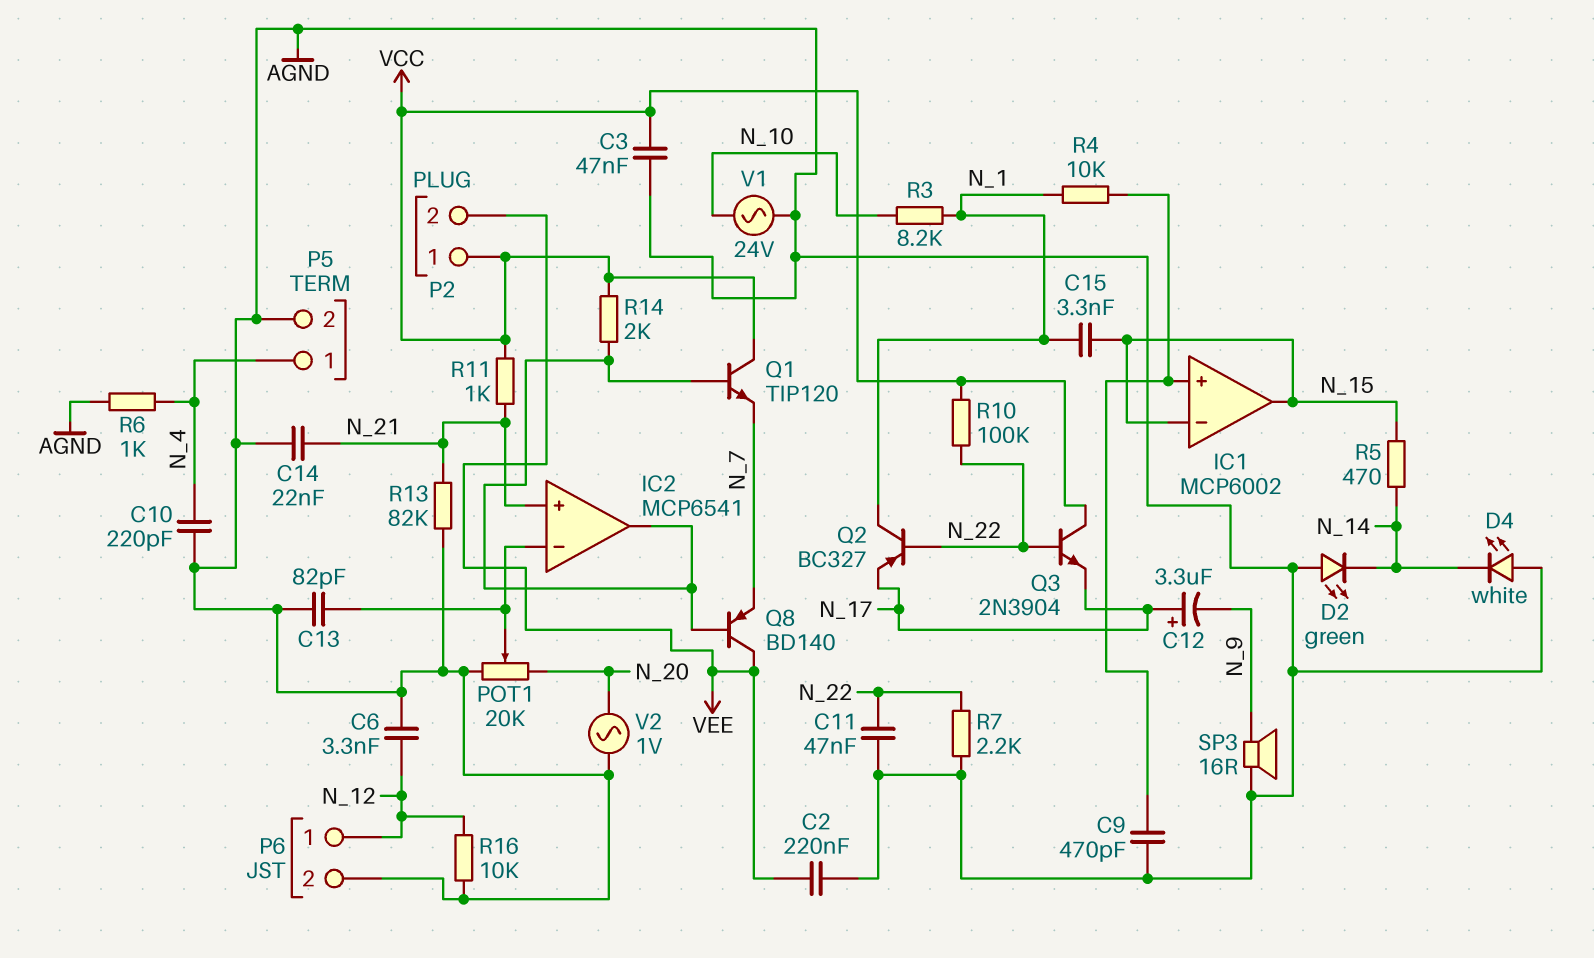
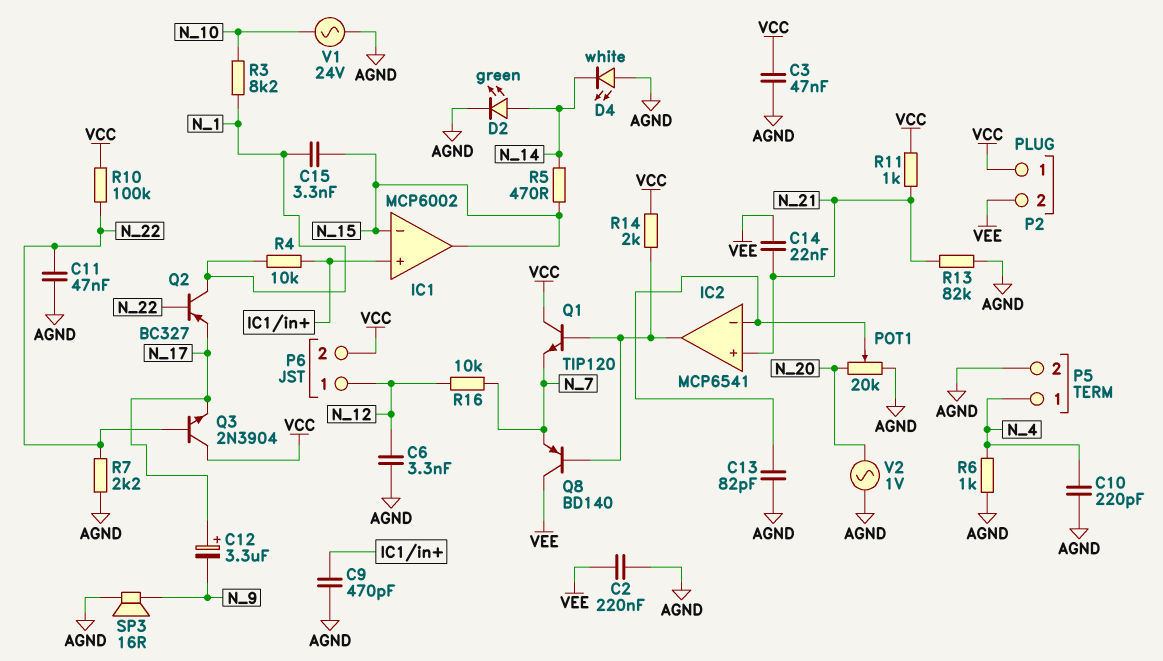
C14: 22nF (AGND, N_21) -> 22nF (N_21, VEE)
D2: LED green (A AGND, K N_14) -> LED green (A N_14, K AGND)
P6 pin 2: AGND -> VCC
R16: 10k (AGND, N_12) -> 10k (N_7, N_12)

